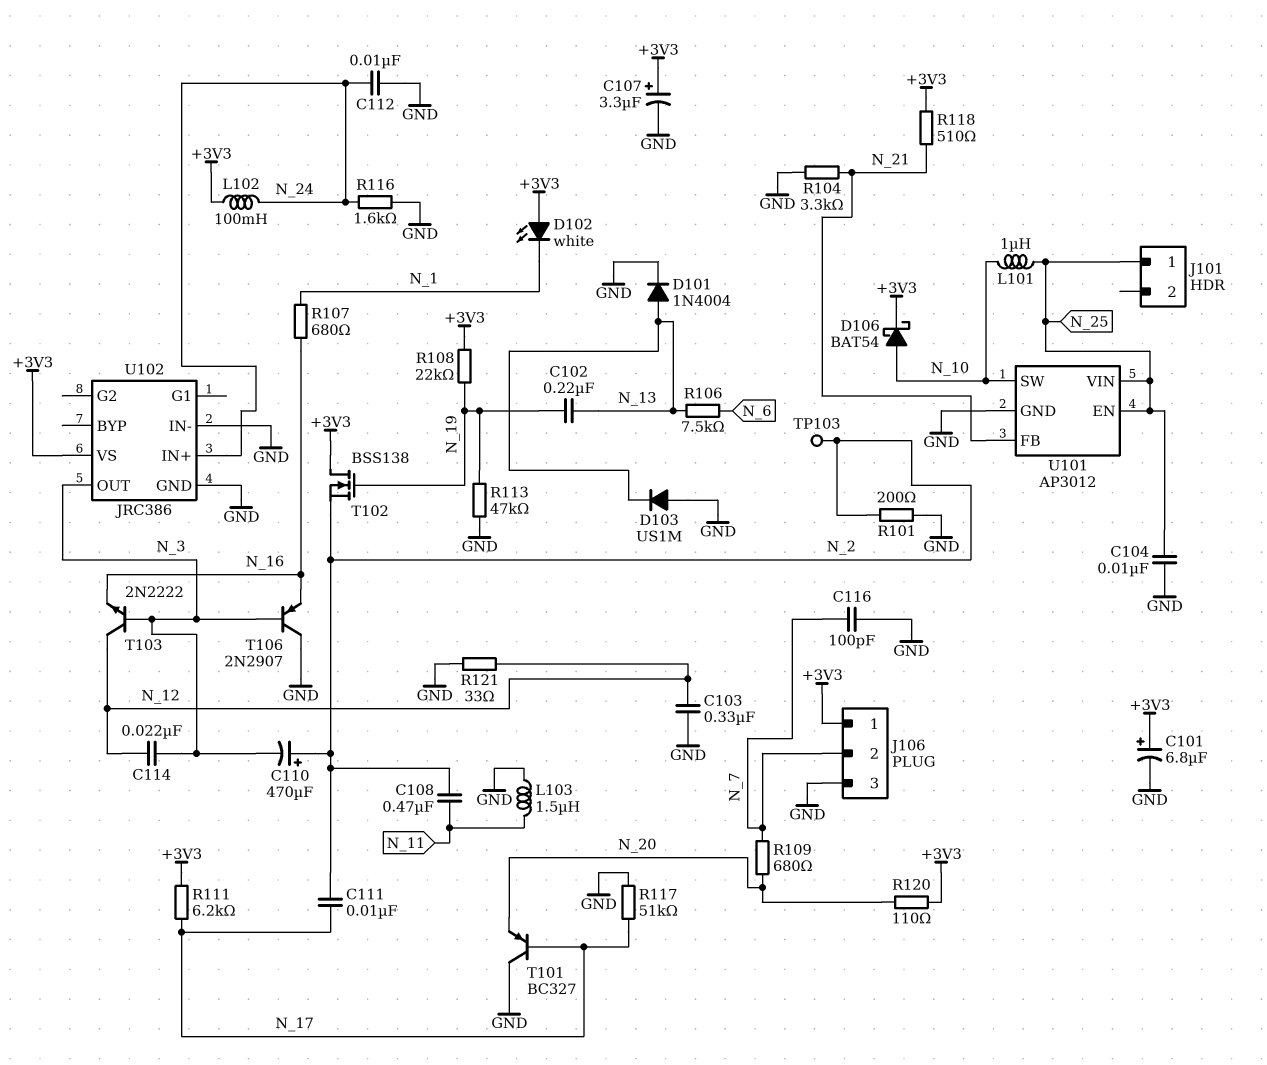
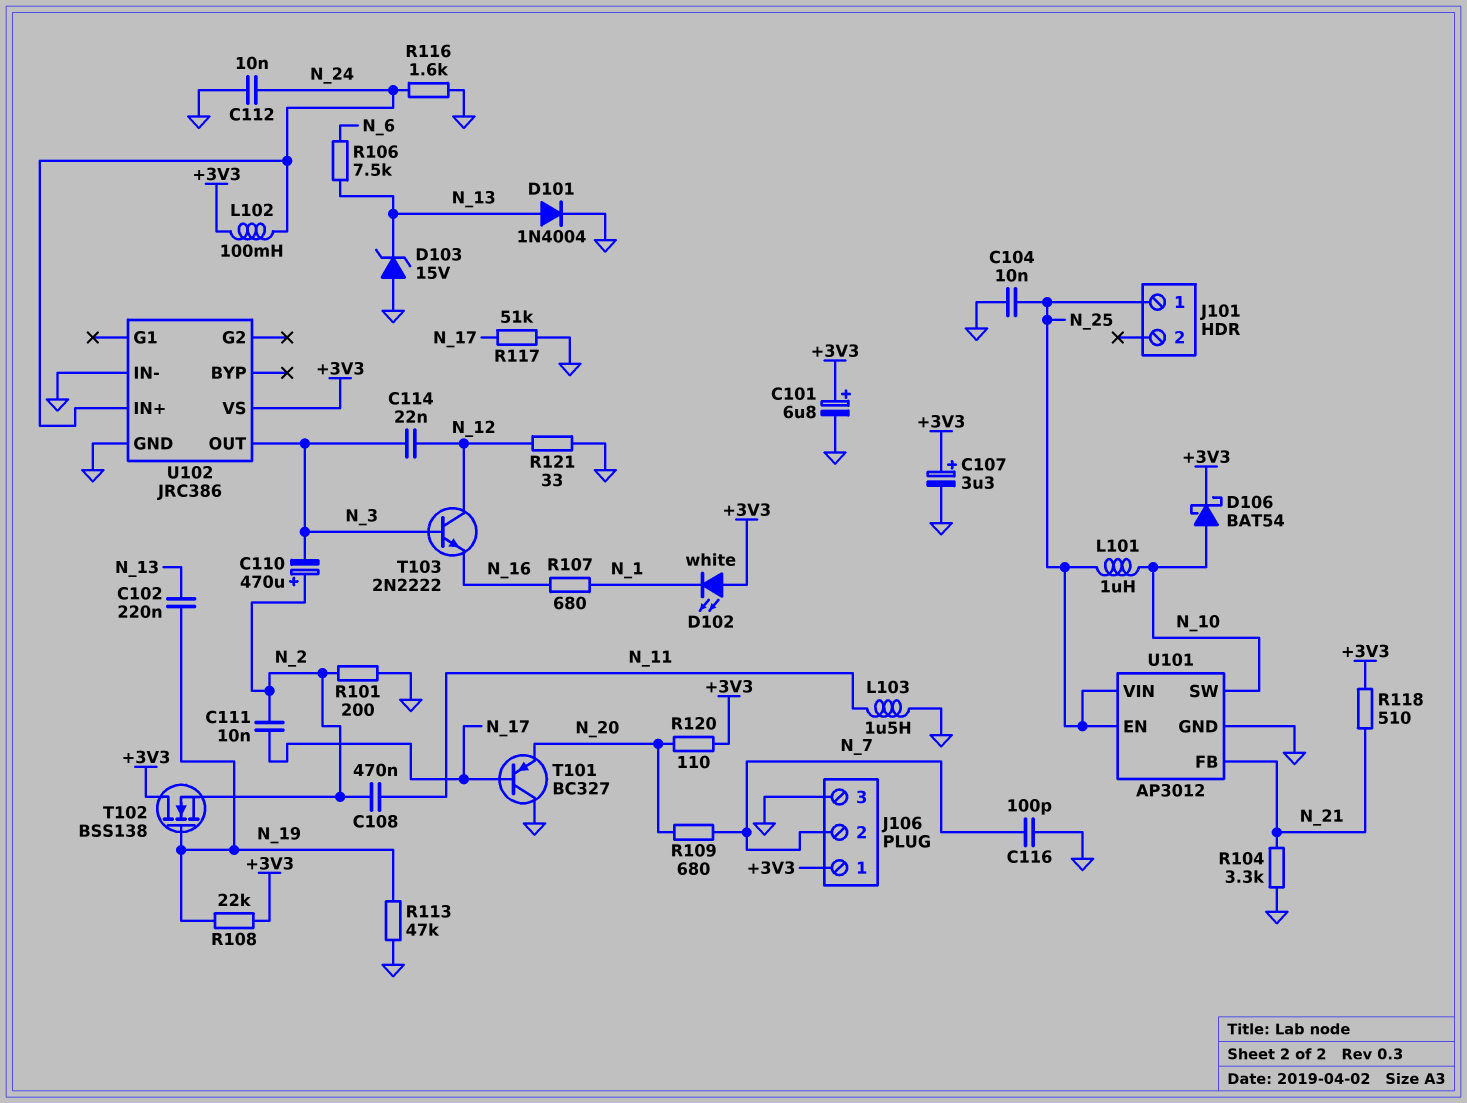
C103: 330nF (GND, N_12) -> none
D103: diode US1M (A GND, K N_13) -> zener 15V (A GND, K N_13)
R111: 6.2k (+3V3, N_17) -> none
T106: PNP 2N2907 (B N_3, C GND, E N_16) -> none
TP103: test point (N_2) -> none

